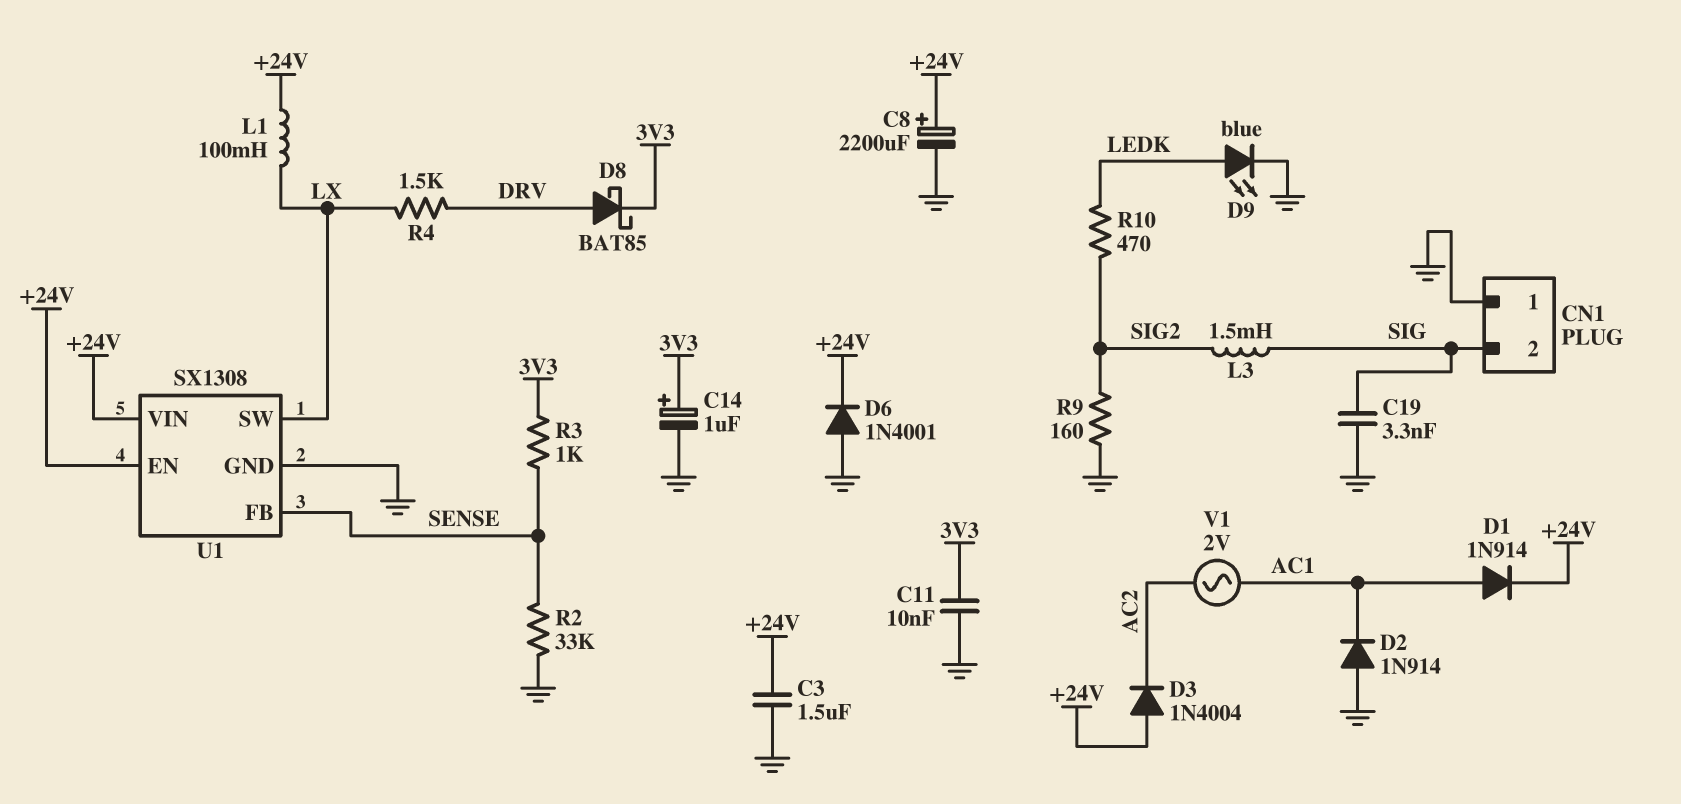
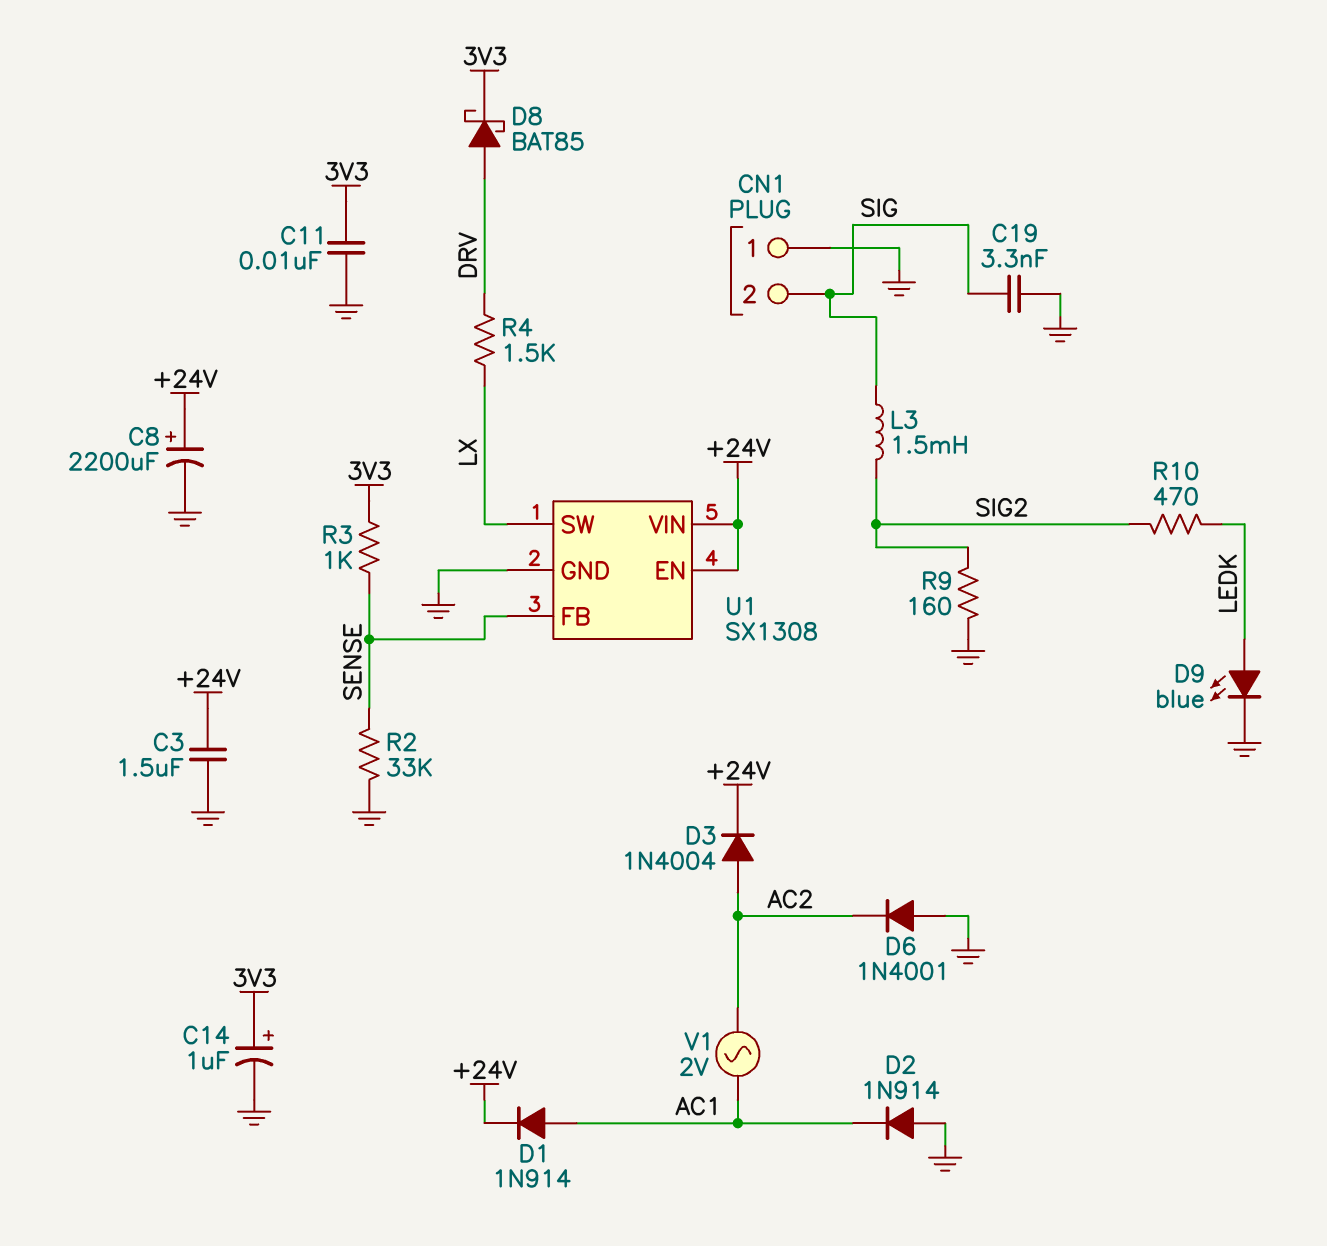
D3: diode 1N4004 (A +24V, K AC2) -> diode 1N4004 (A AC2, K +24V)
D6: diode 1N4001 (A GND, K +24V) -> diode 1N4001 (A GND, K AC2)
L1: 100mH (+24V, LX) -> none

